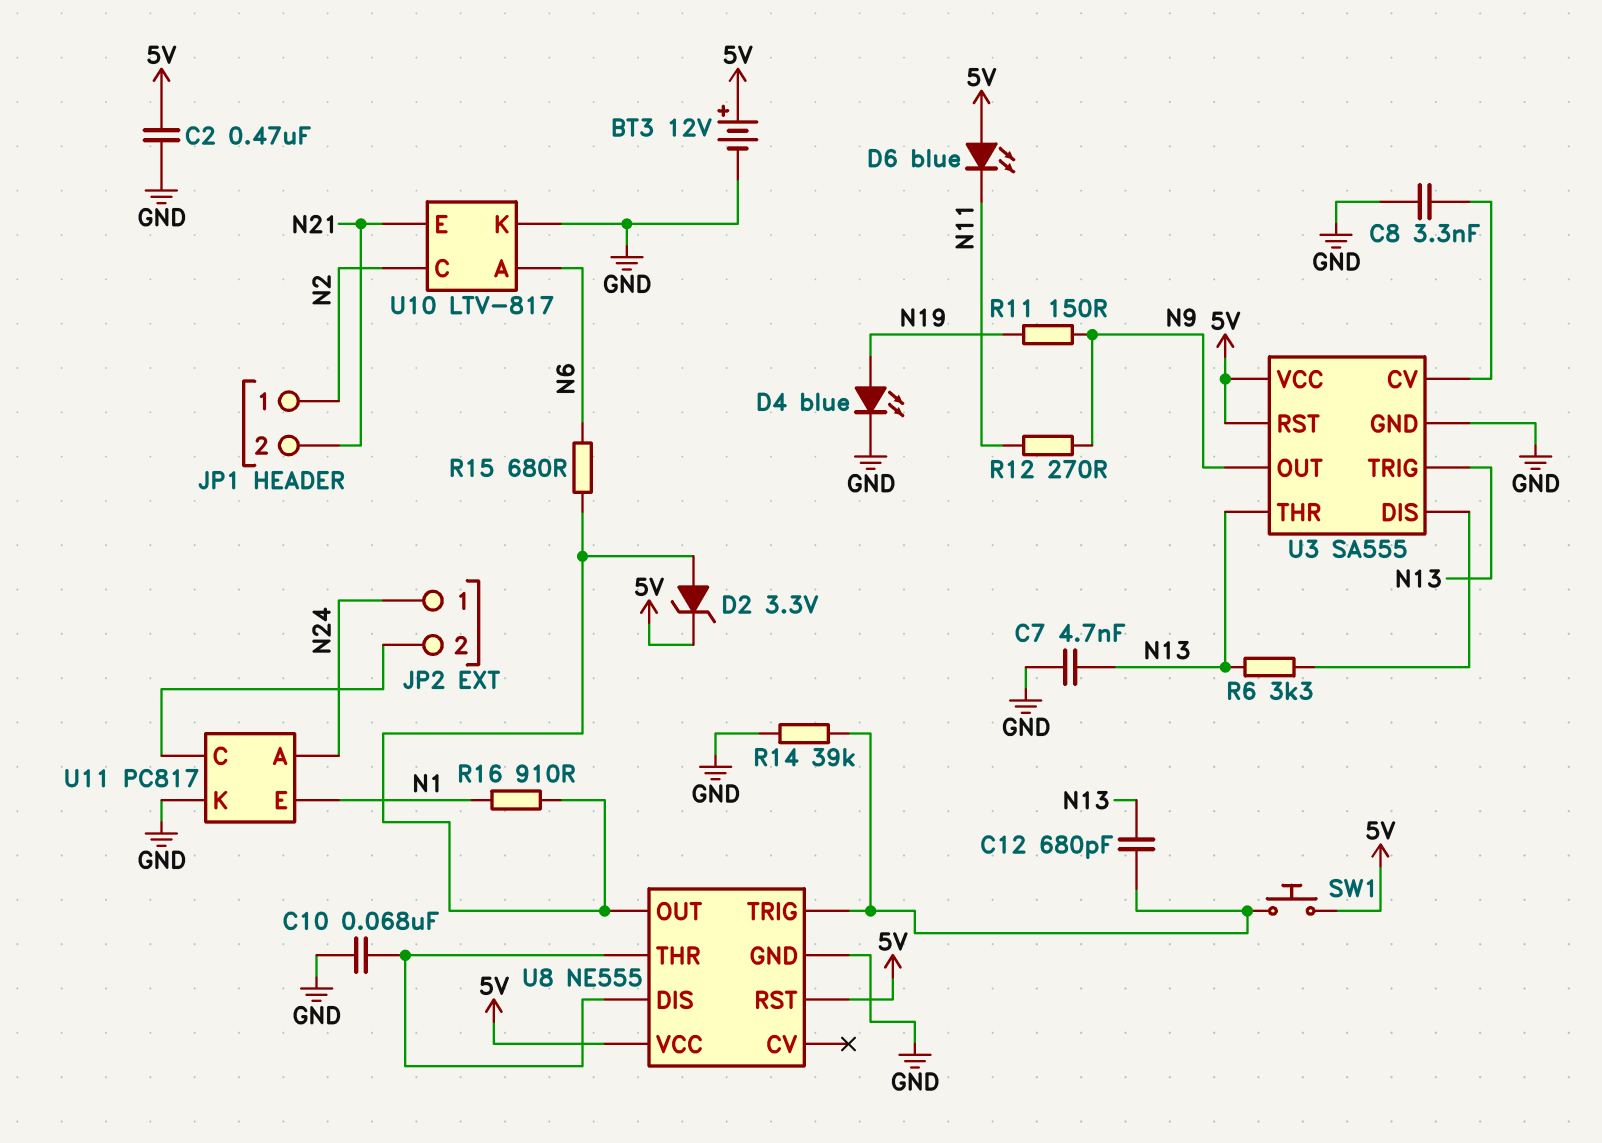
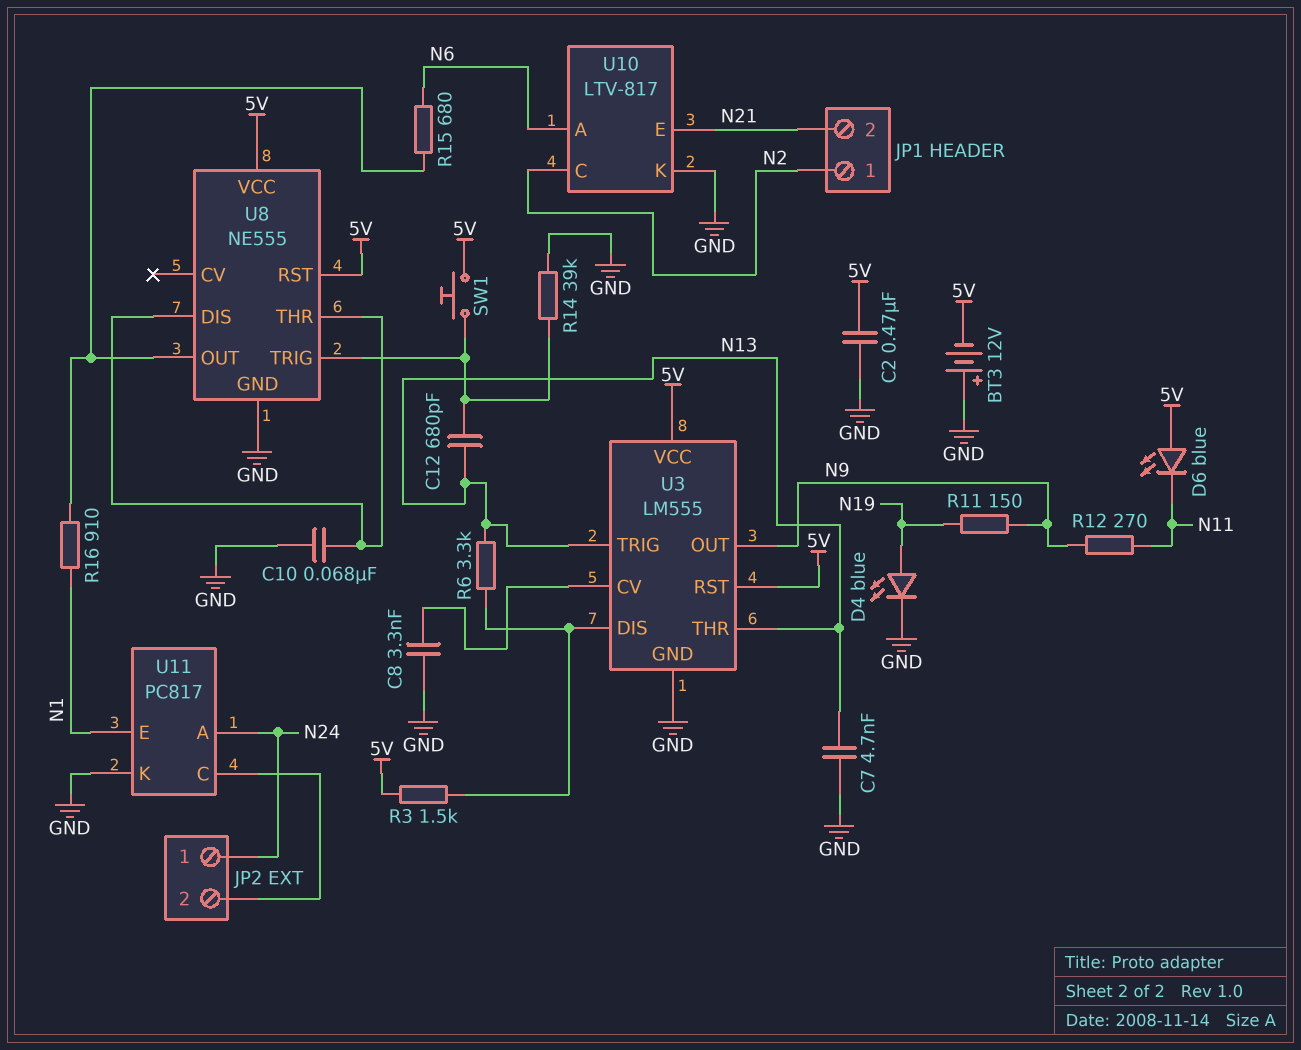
BT3: 12V (plus 5V, minus GND) -> 12V (plus GND, minus 5V)
D2: zener 3.3V (A U8/OUT, K 5V) -> none
R3: none -> 1.5k (5V, U3/DIS)
U3: SA555 -> LM555

